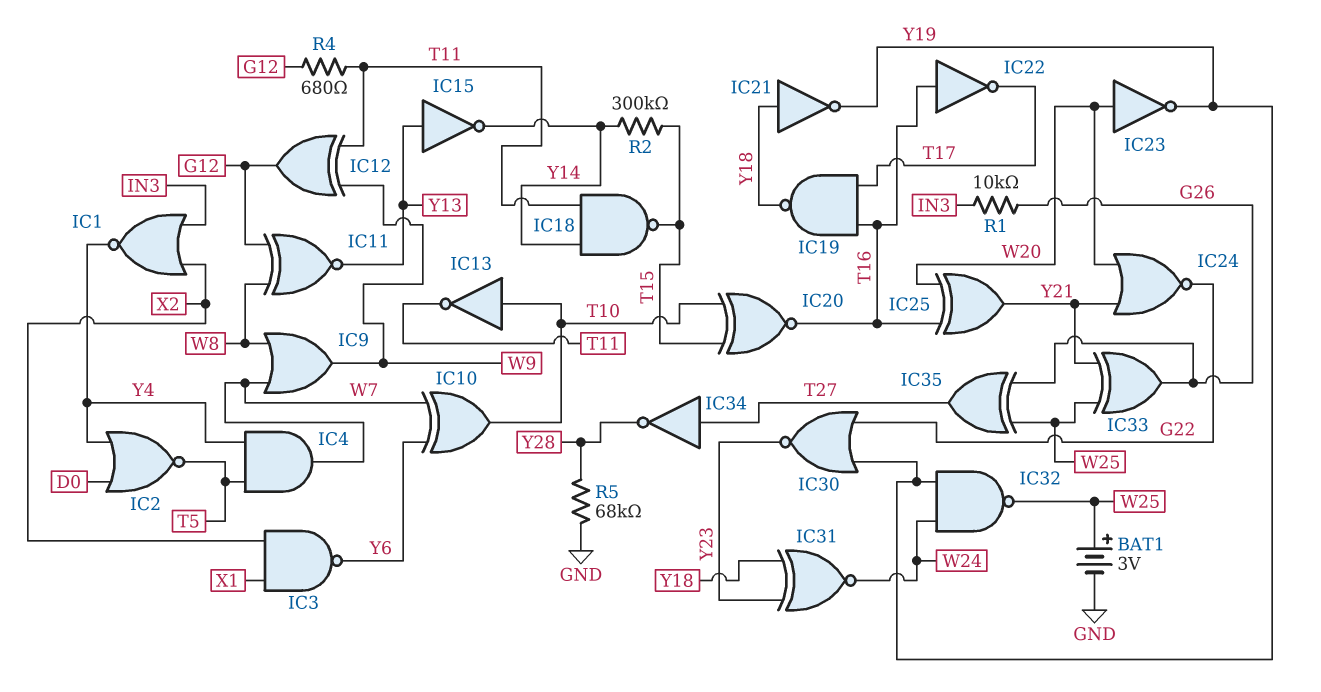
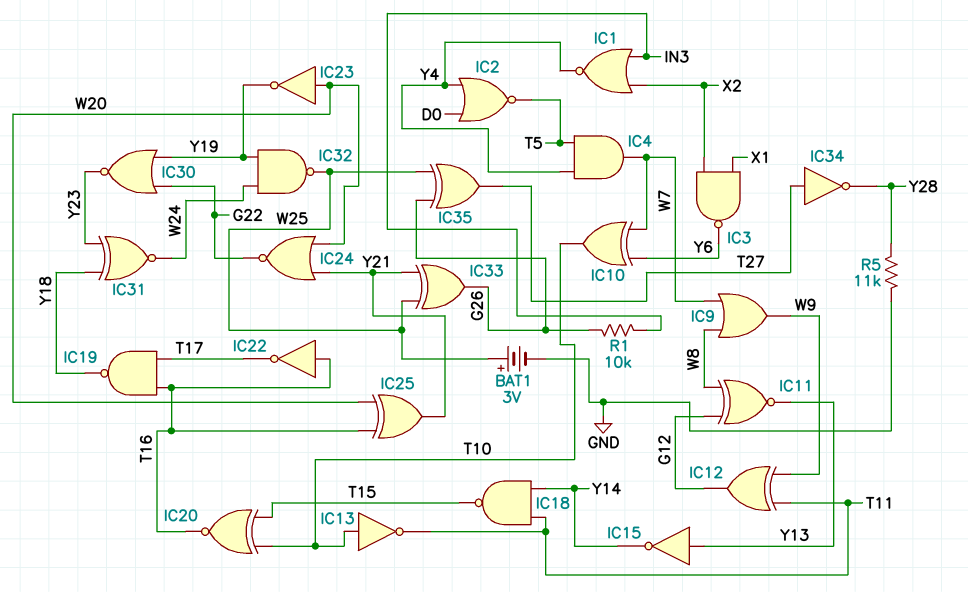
IC21: NOT (in Y18, out Y19) -> none
R2: 300k (T15, Y14) -> none
R4: 680 (G12, T11) -> none
R5: 68k (GND, Y28) -> 11k (GND, Y28)

